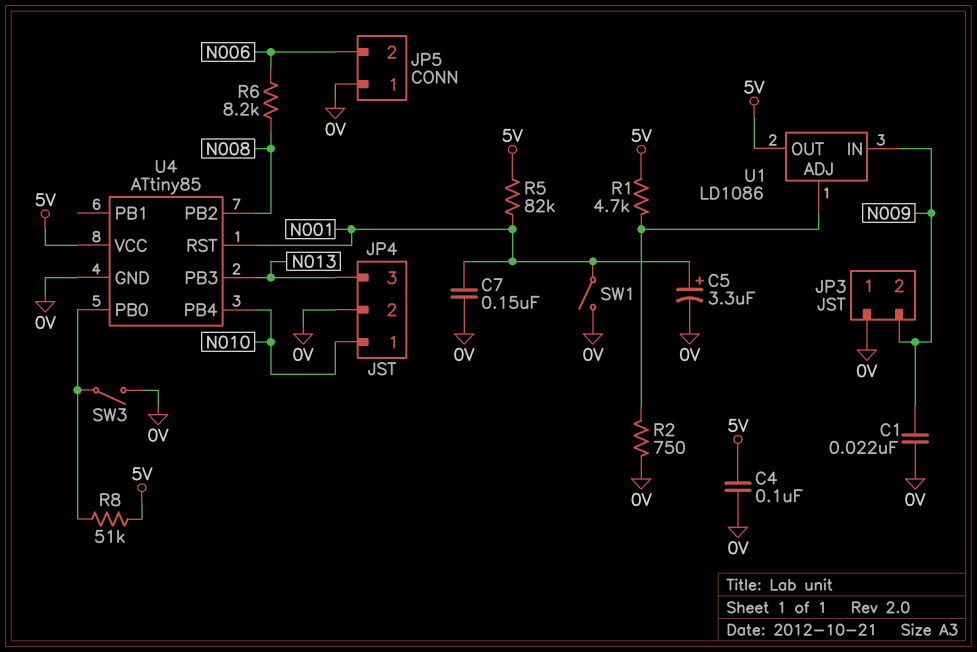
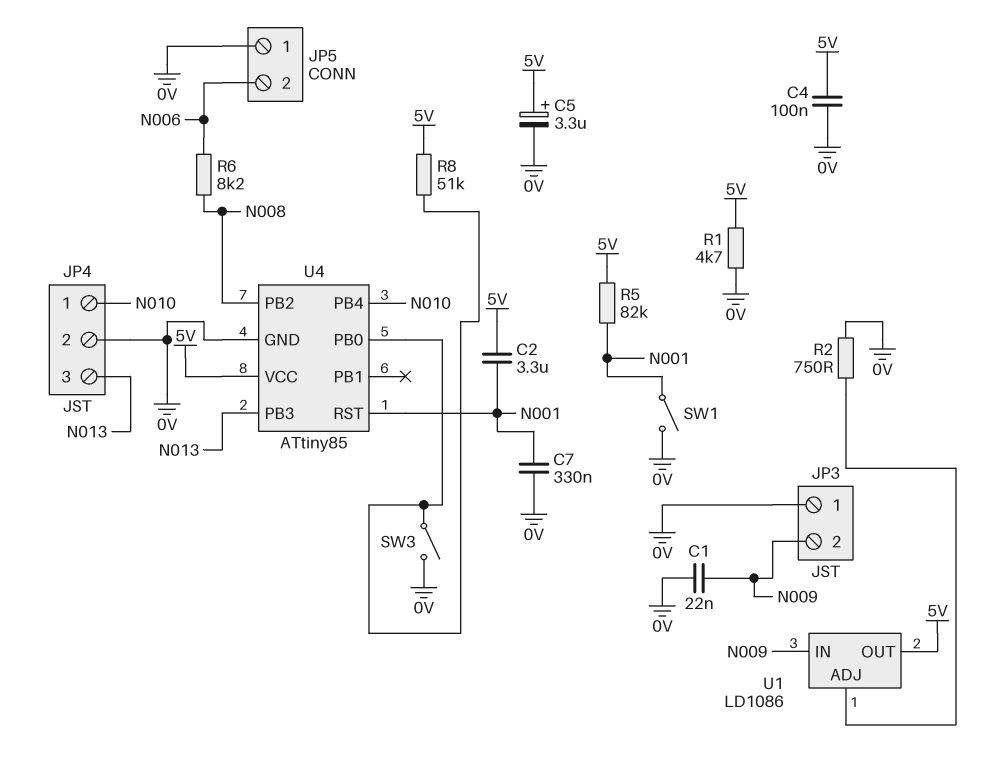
C2: none -> 3.3uF (5V, N001)
C5: 3.3uF (plus N001, minus 0V) -> 3.3uF (plus 5V, minus 0V)
C7: 150nF (0V, N001) -> 330nF (0V, N001)
R1: 4.7k (5V, U1/ADJ) -> 4.7k (0V, 5V)

